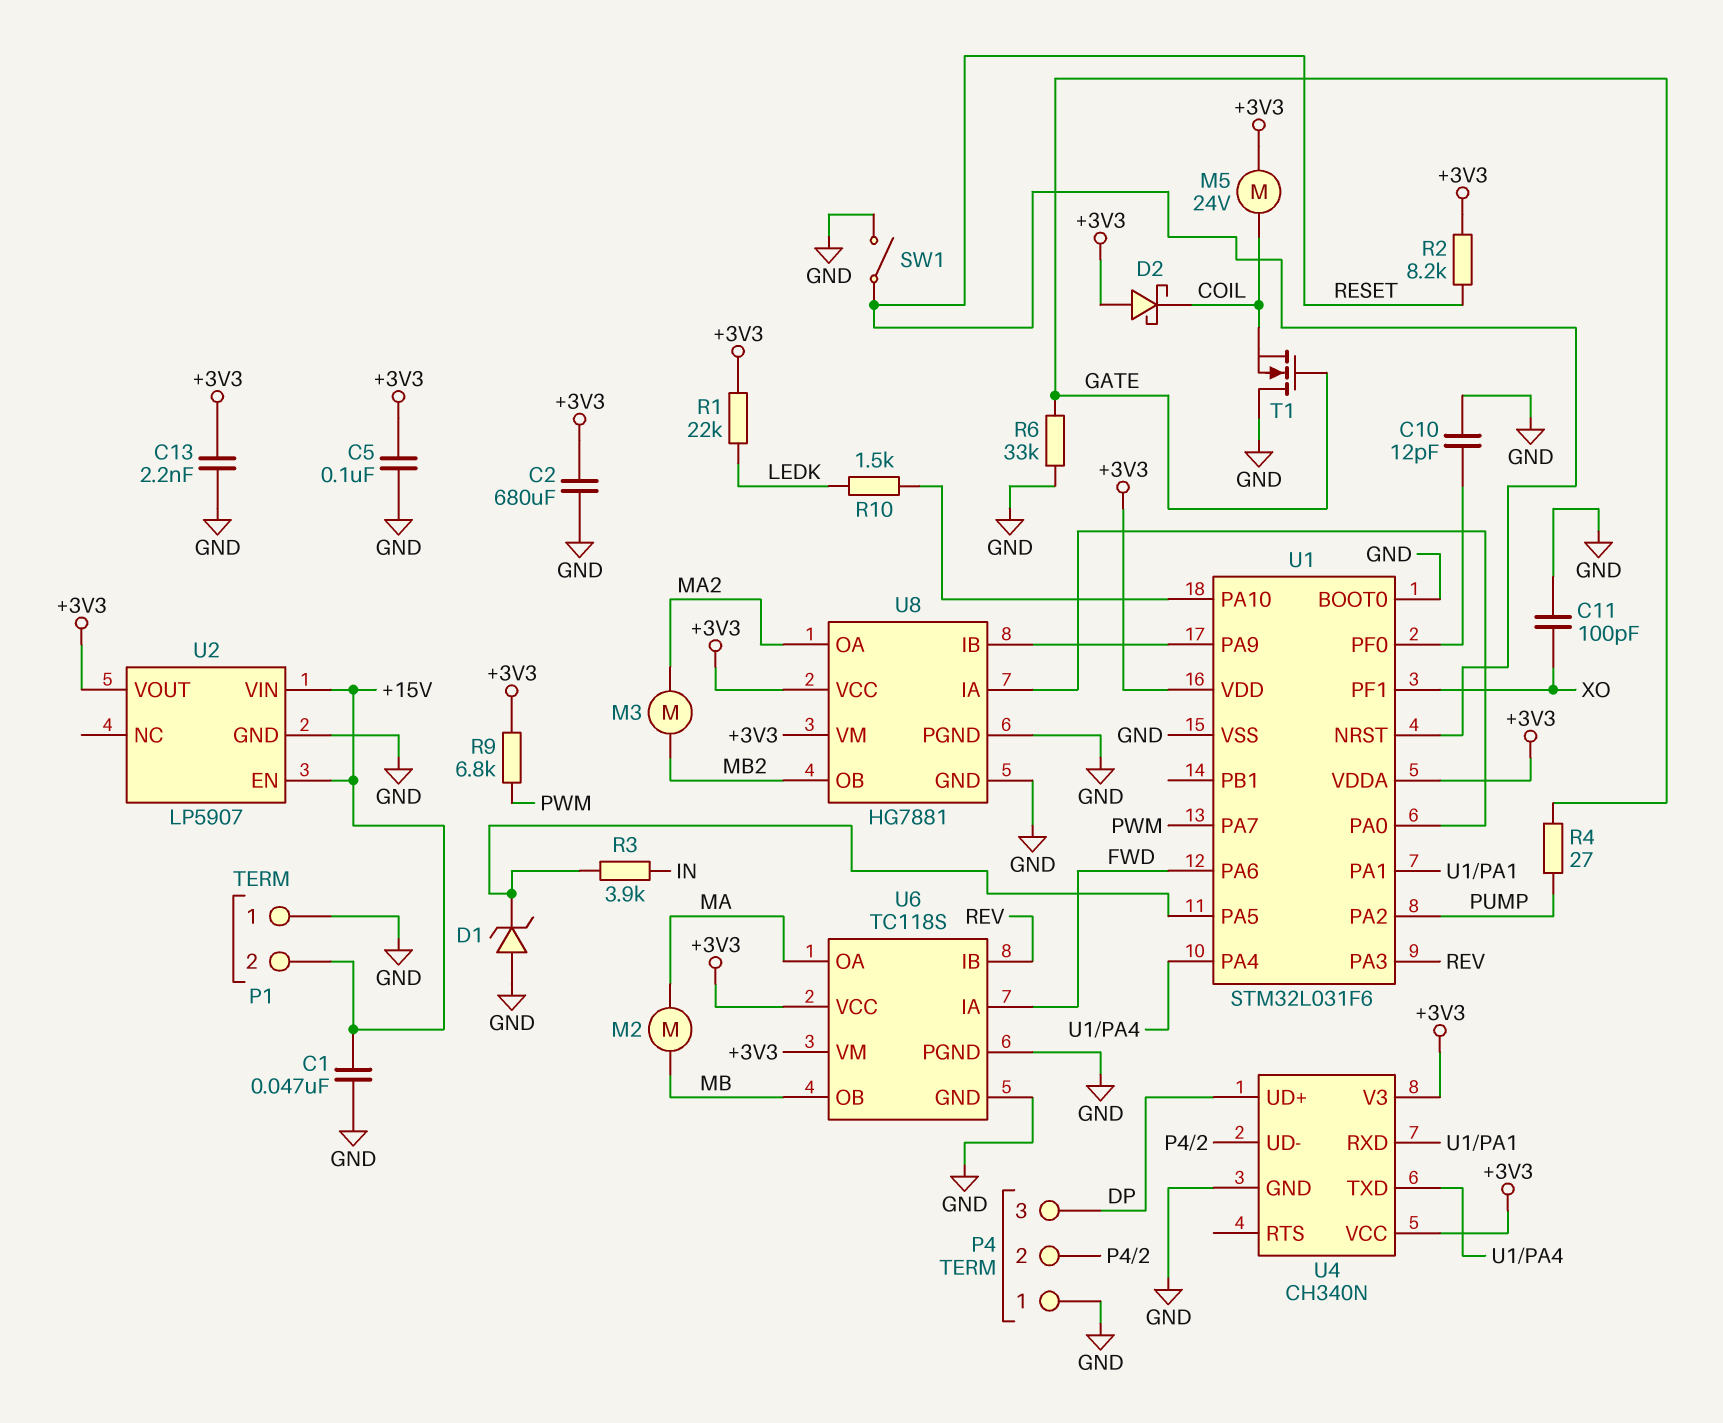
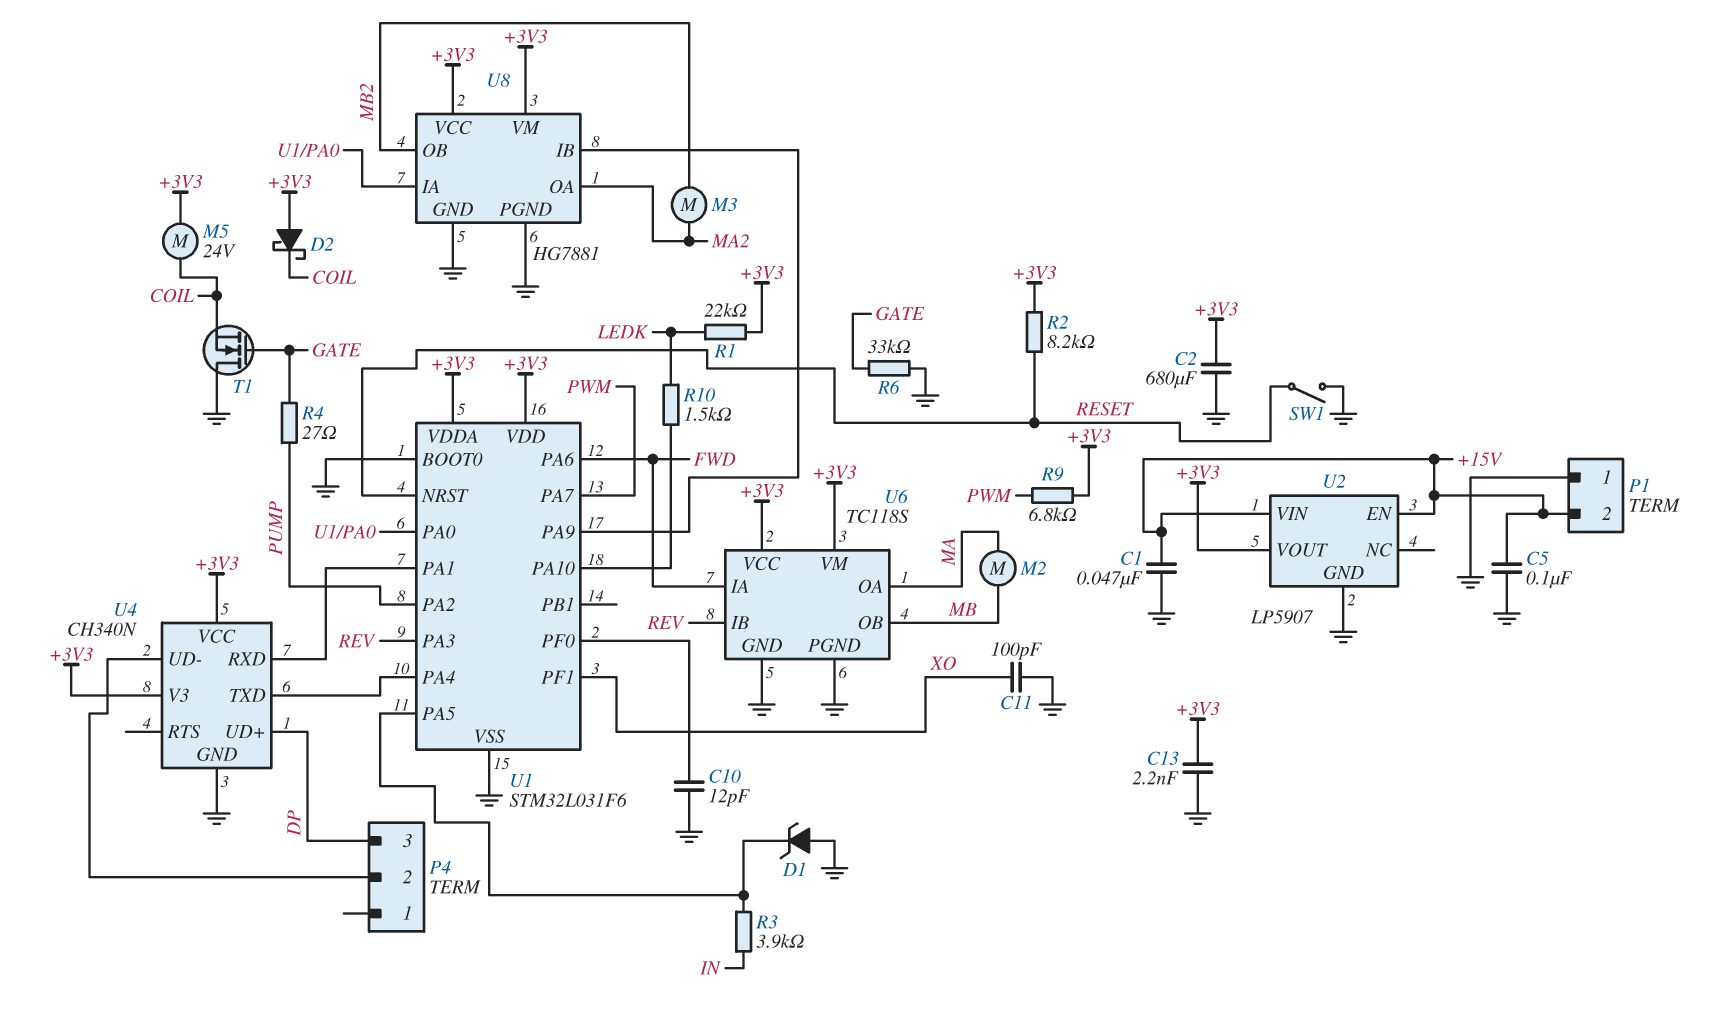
C5: 100nF (+3V3, GND) -> 100nF (+15V, GND)
P4 pin 1: GND -> none

